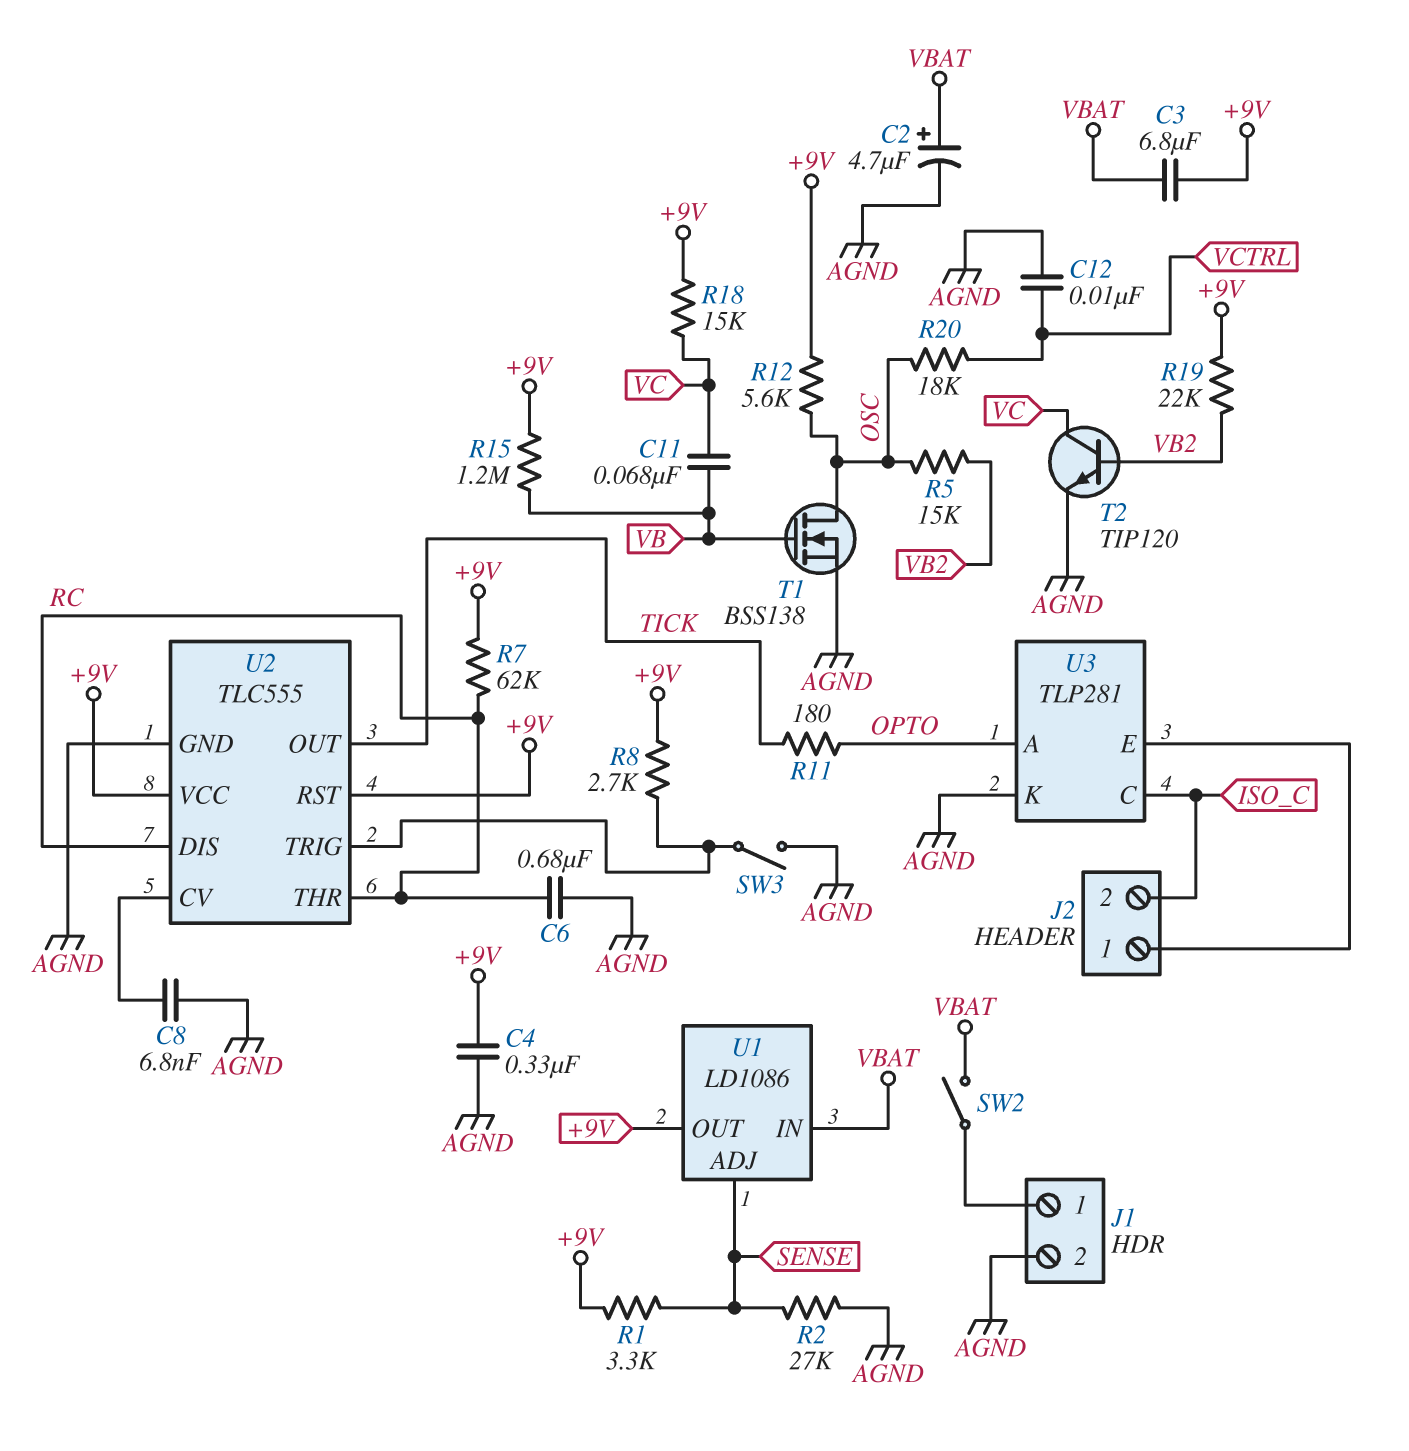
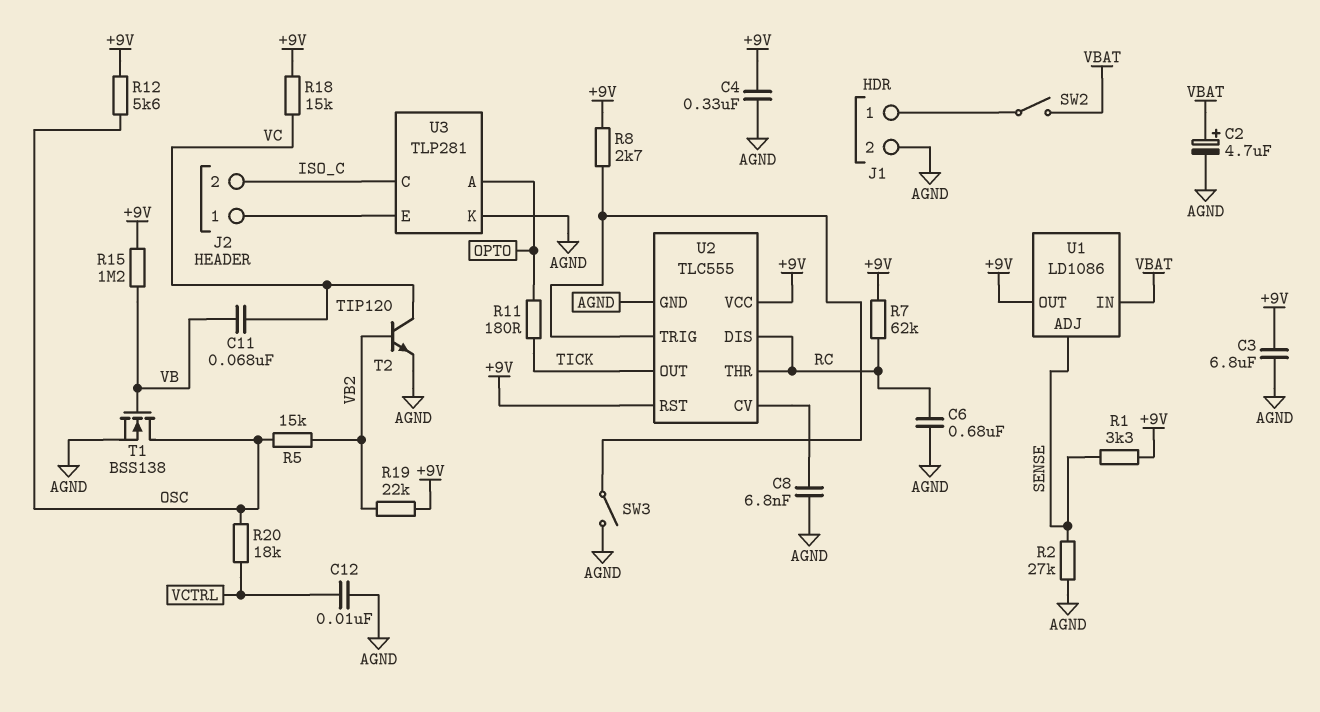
C3: 6.8uF (+9V, VBAT) -> 6.8uF (+9V, AGND)

